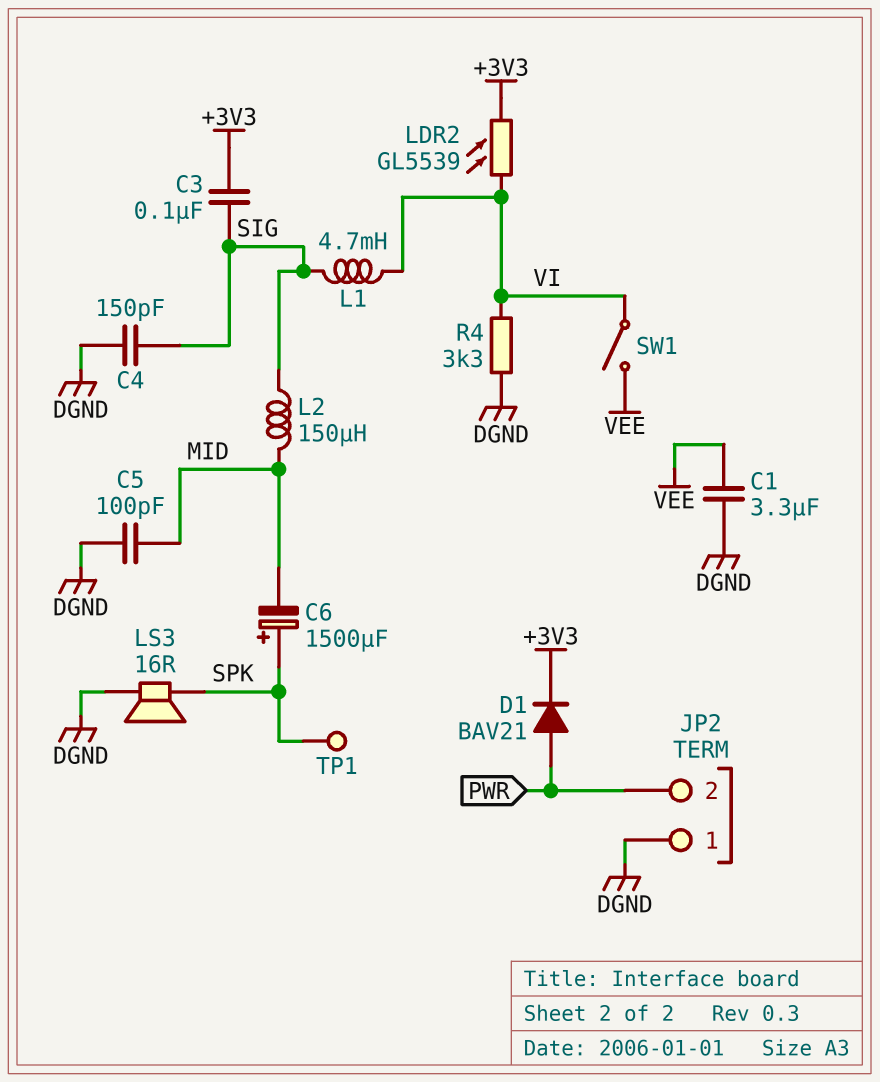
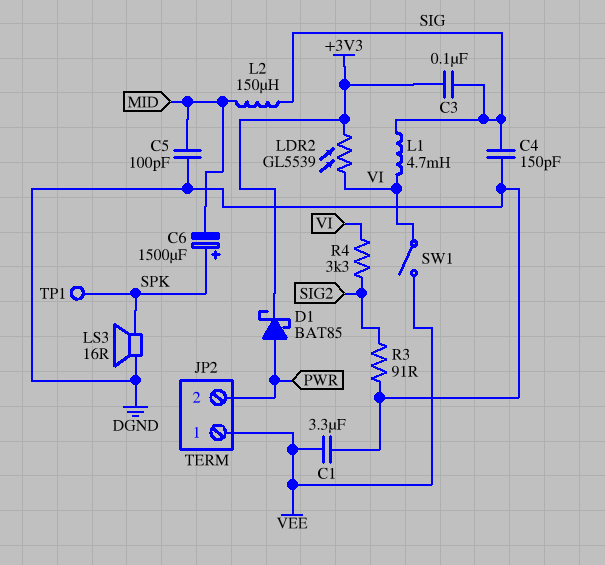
D1: diode BAV21 (A PWR, K +3V3) -> schottky BAT85 (A PWR, K +3V3)
JP2 pin 1: DGND -> VEE
R3: none -> 91 (DGND, SIG2)
R4: 3.3k (DGND, VI) -> 3.3k (SIG2, VI)

